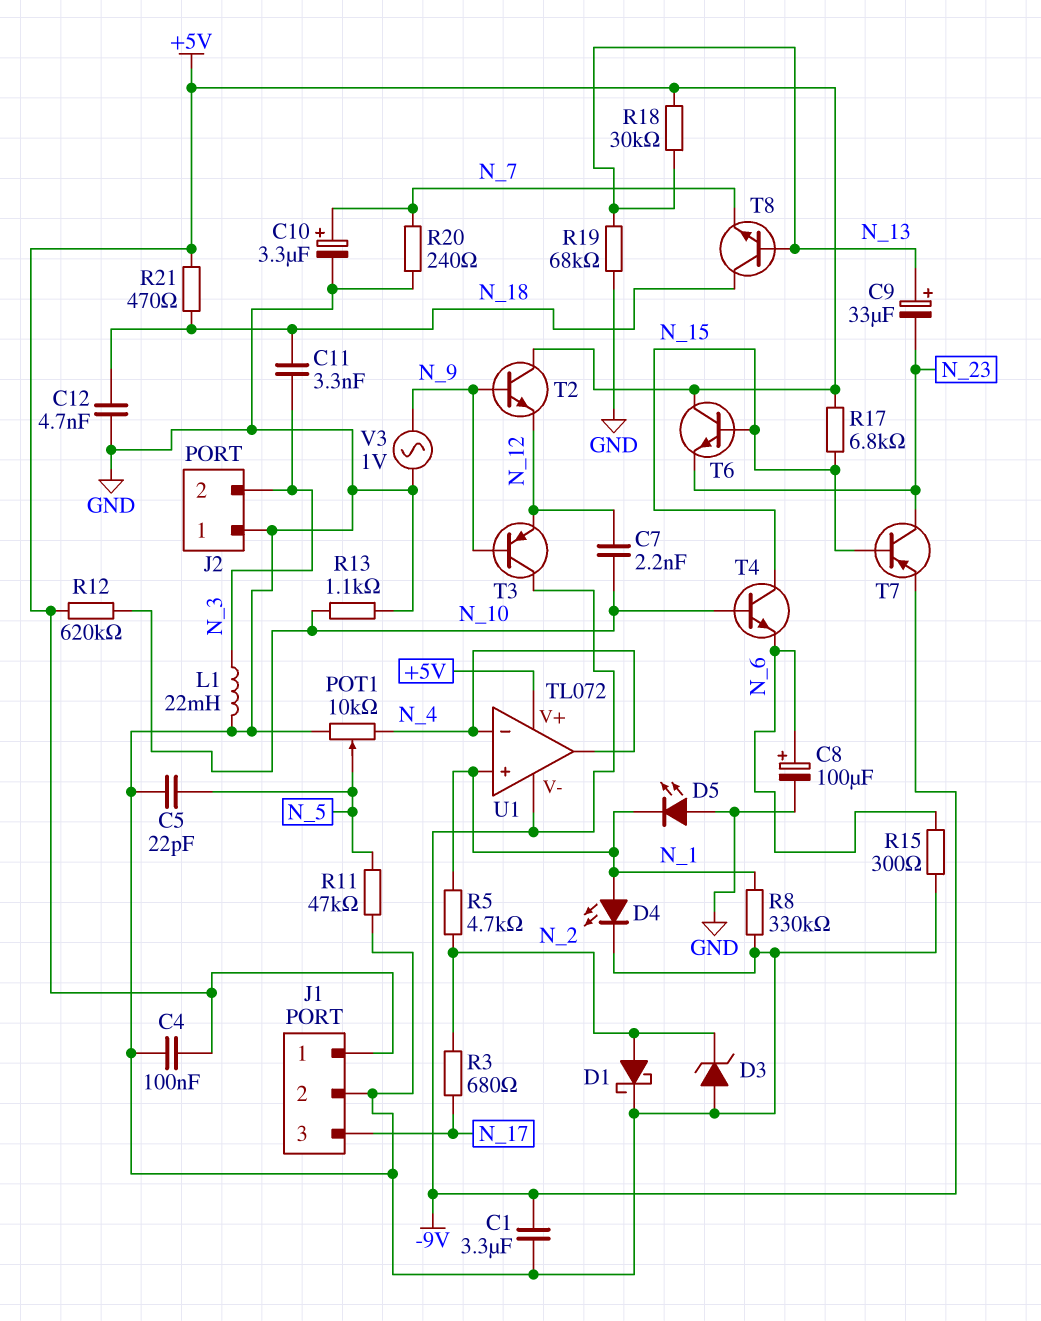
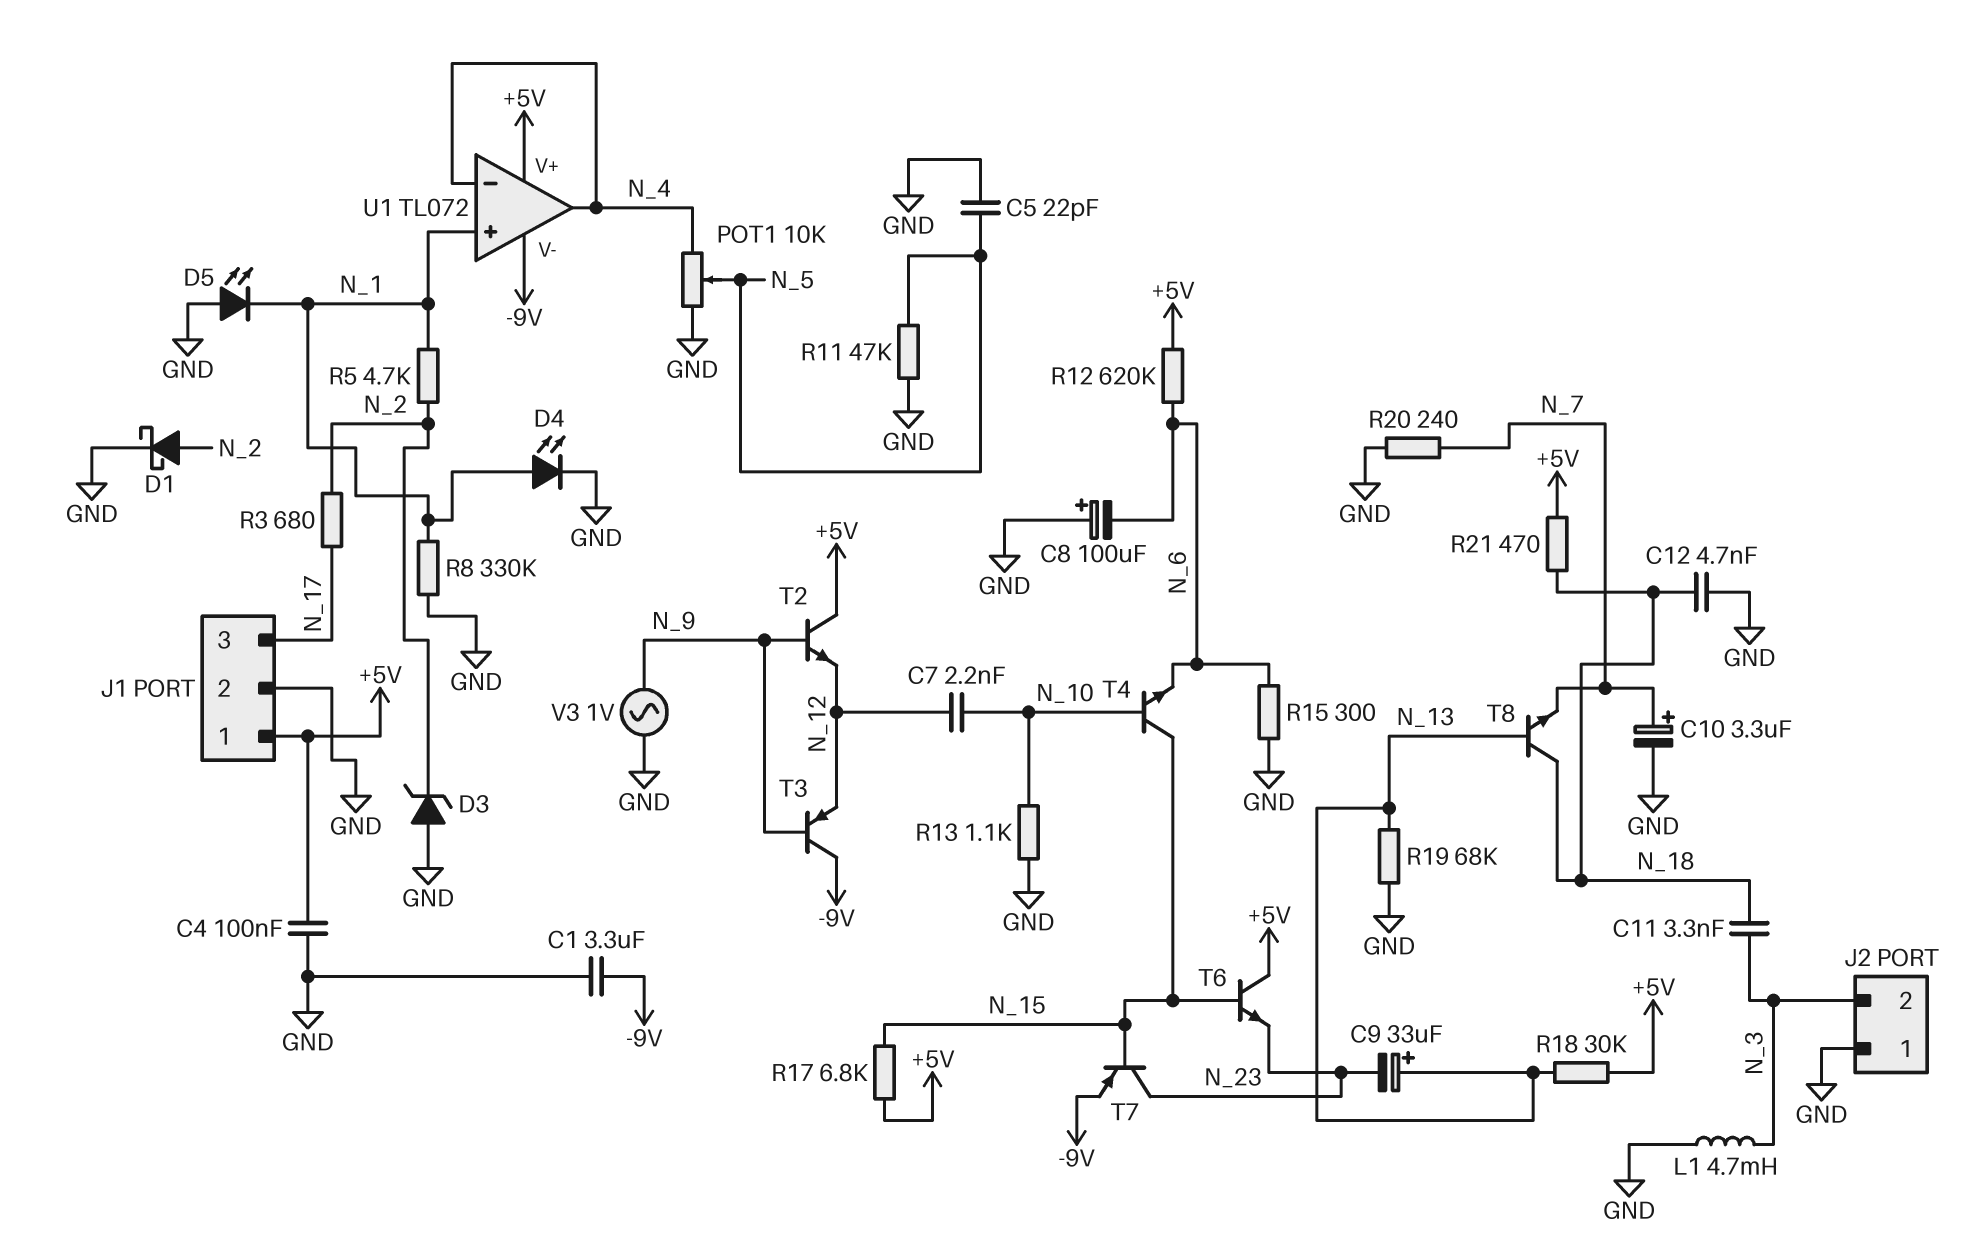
C8: 100uF (plus N_6, minus GND) -> 100uF (plus GND, minus N_6)
L1: 22mH (GND, N_3) -> 4.7mH (GND, N_3)
R12: 620k (+5V, N_10) -> 620k (+5V, N_6)

